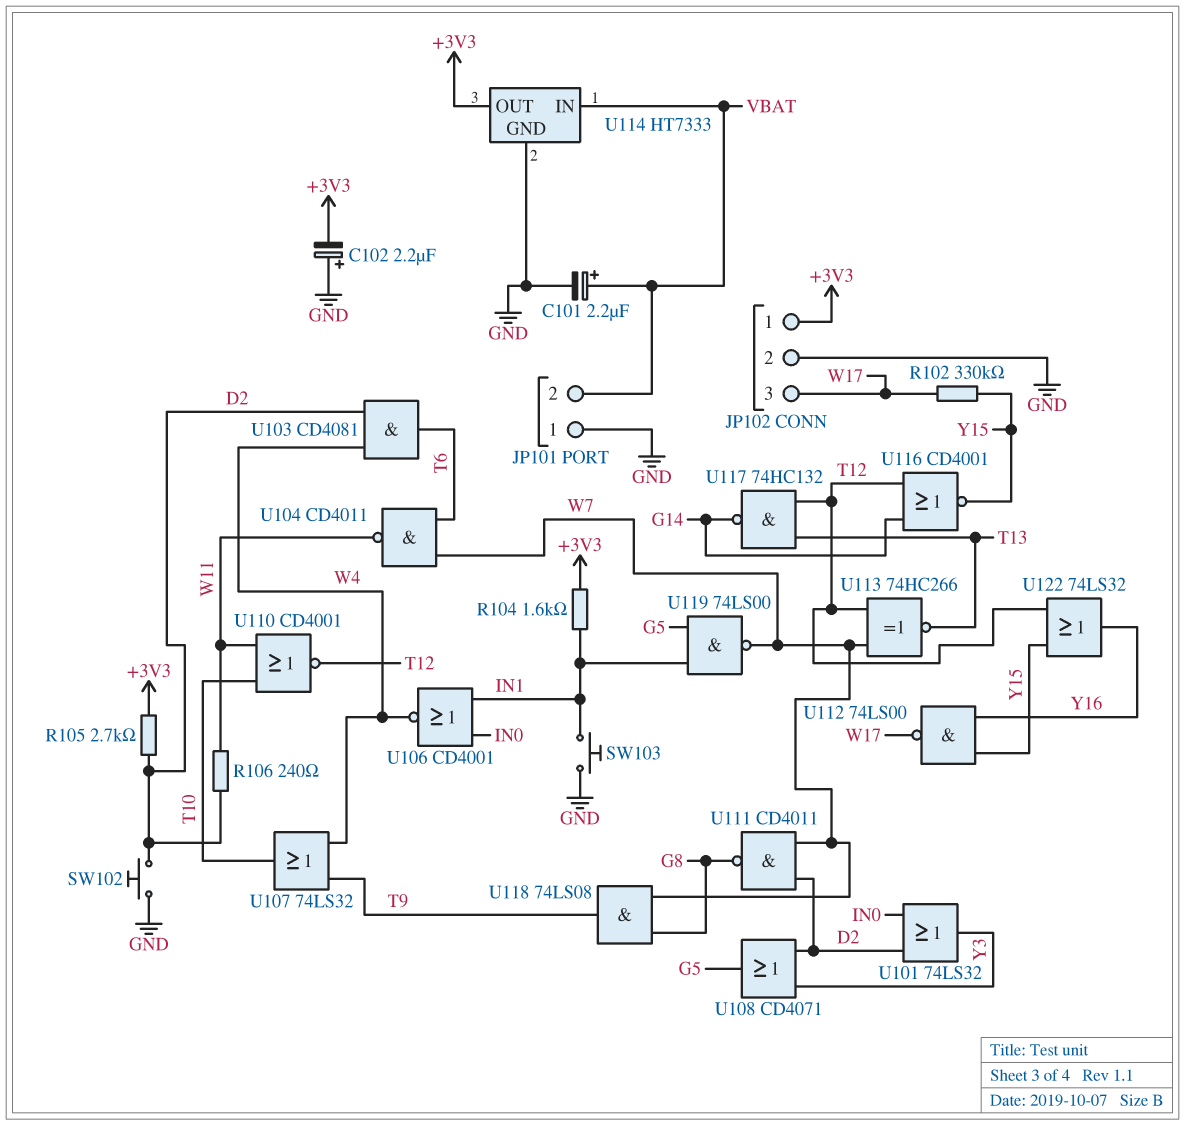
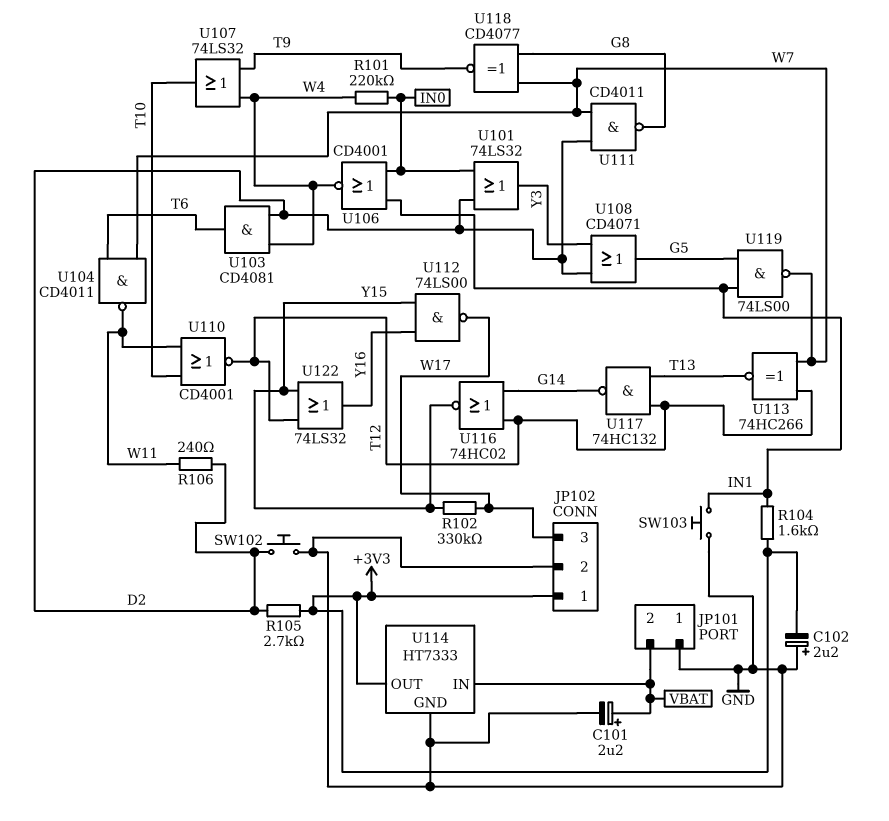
R101: none -> 220k (IN0, W4)
U116: NOR CD4001 (in G14, in T12, out Y15) -> NOR 74HC02 (in G14, in T12, out Y15)
U118: AND 74LS08 (in G8, in W7, out T9) -> XNOR CD4077 (in G8, in W7, out T9)

